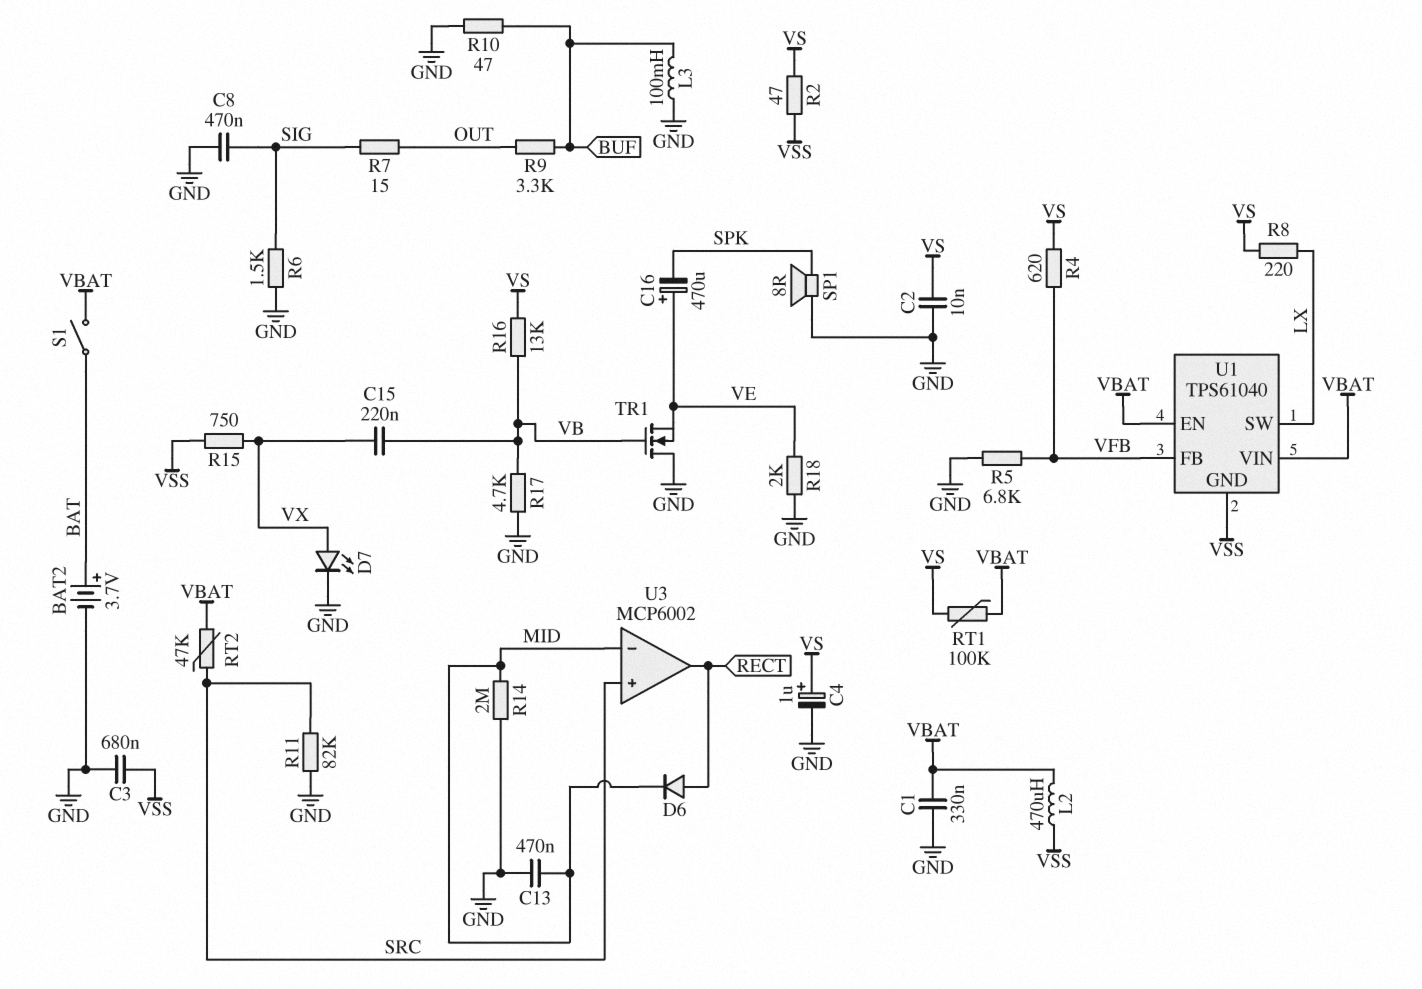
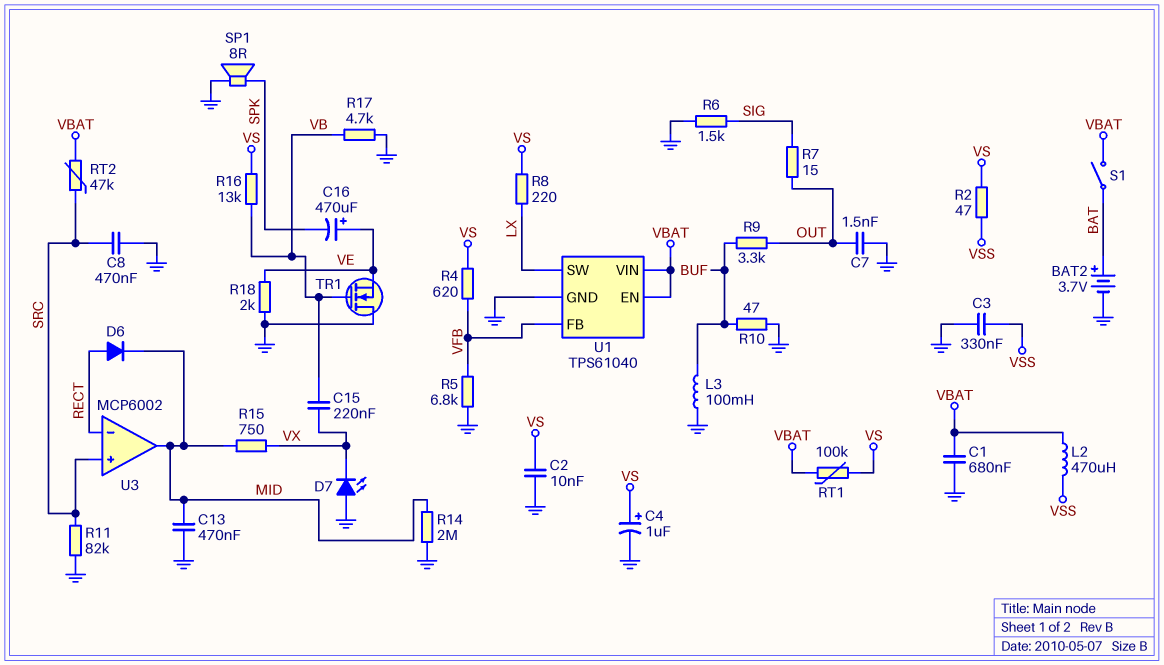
C1: 330nF (GND, VBAT) -> 680nF (GND, VBAT)
C3: 680nF (GND, VSS) -> 330nF (GND, VSS)
C7: none -> 1.5nF (GND, OUT)
C8: 470nF (GND, SIG) -> 470nF (GND, SRC)
D7: LED (A VX, K GND) -> LED (A GND, K VX)
R15: 750 (VSS, VX) -> 750 (MID, VX)
U1 pin GND: VSS -> GND
U3 pin in-: MID -> RECT
U3 pin out: RECT -> MID

